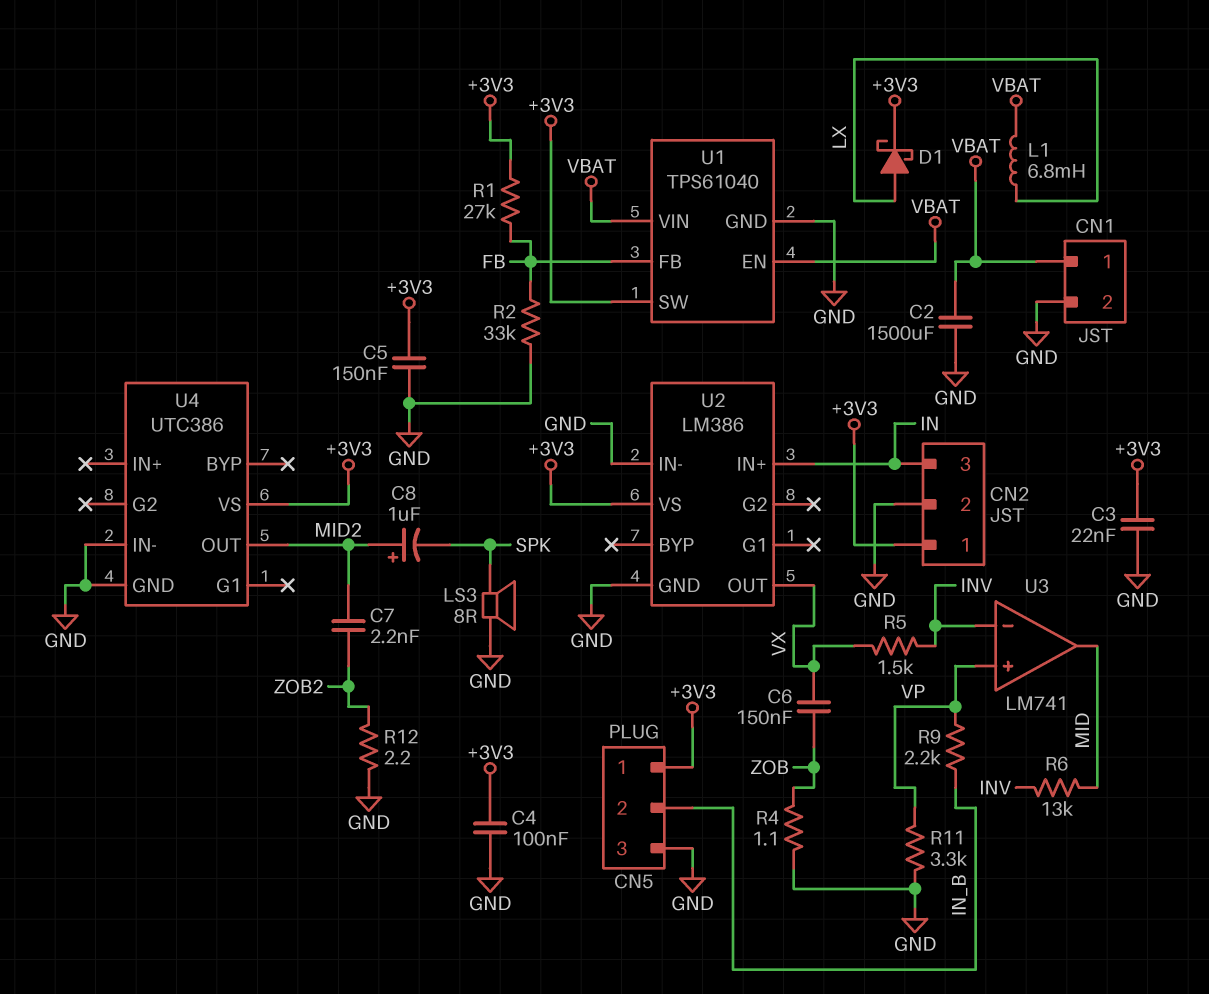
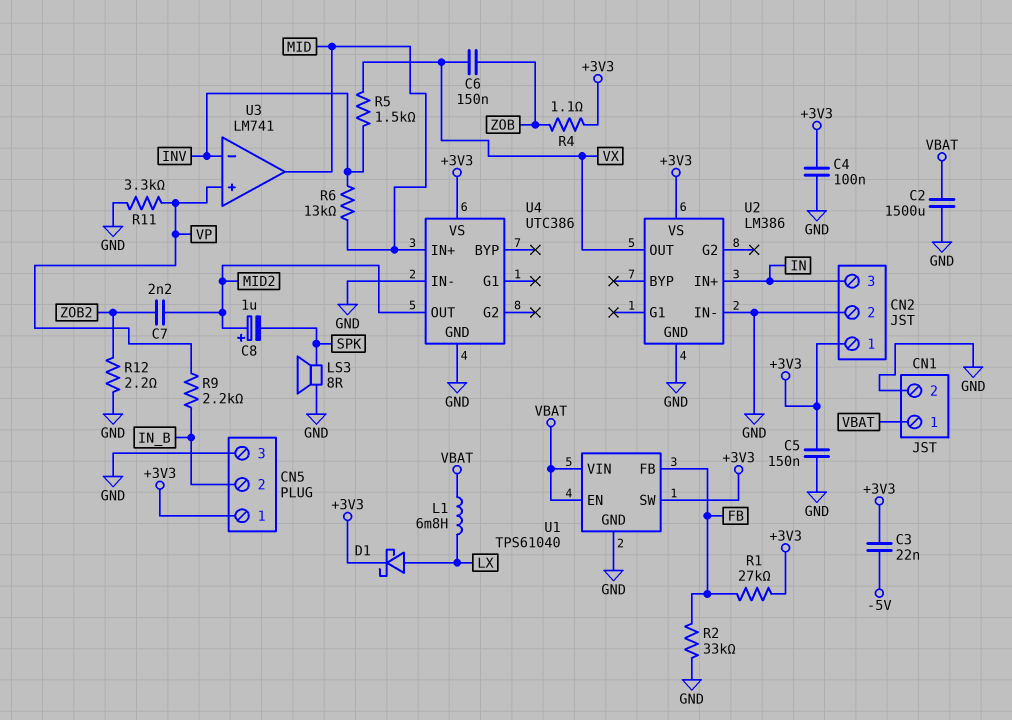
C3: 22nF (+3V3, GND) -> 22nF (+3V3, -5V)
R4: 1.1 (GND, ZOB) -> 1.1 (+3V3, ZOB)
U4 pin IN+: none -> MID

